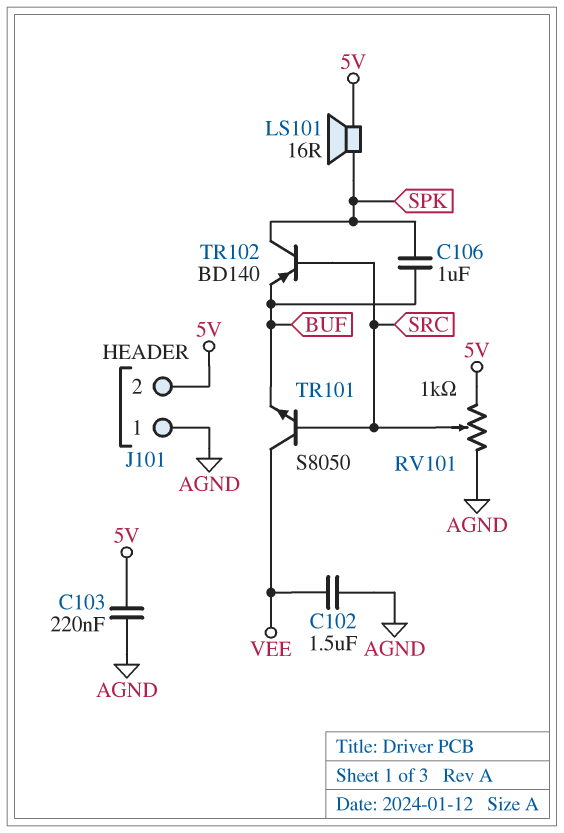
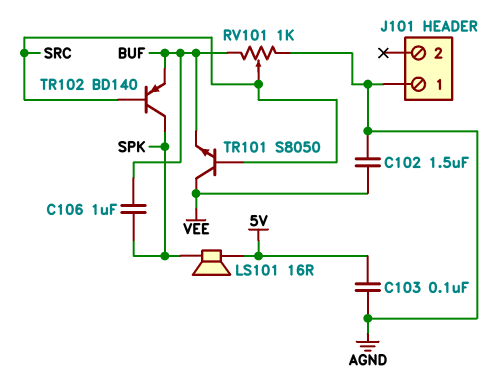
C103: 220nF (5V, AGND) -> 100nF (5V, AGND)
J101 pin 2: 5V -> none
RV101: 1k (5V, AGND, wiper SRC) -> 1k (AGND, BUF, wiper SRC)

